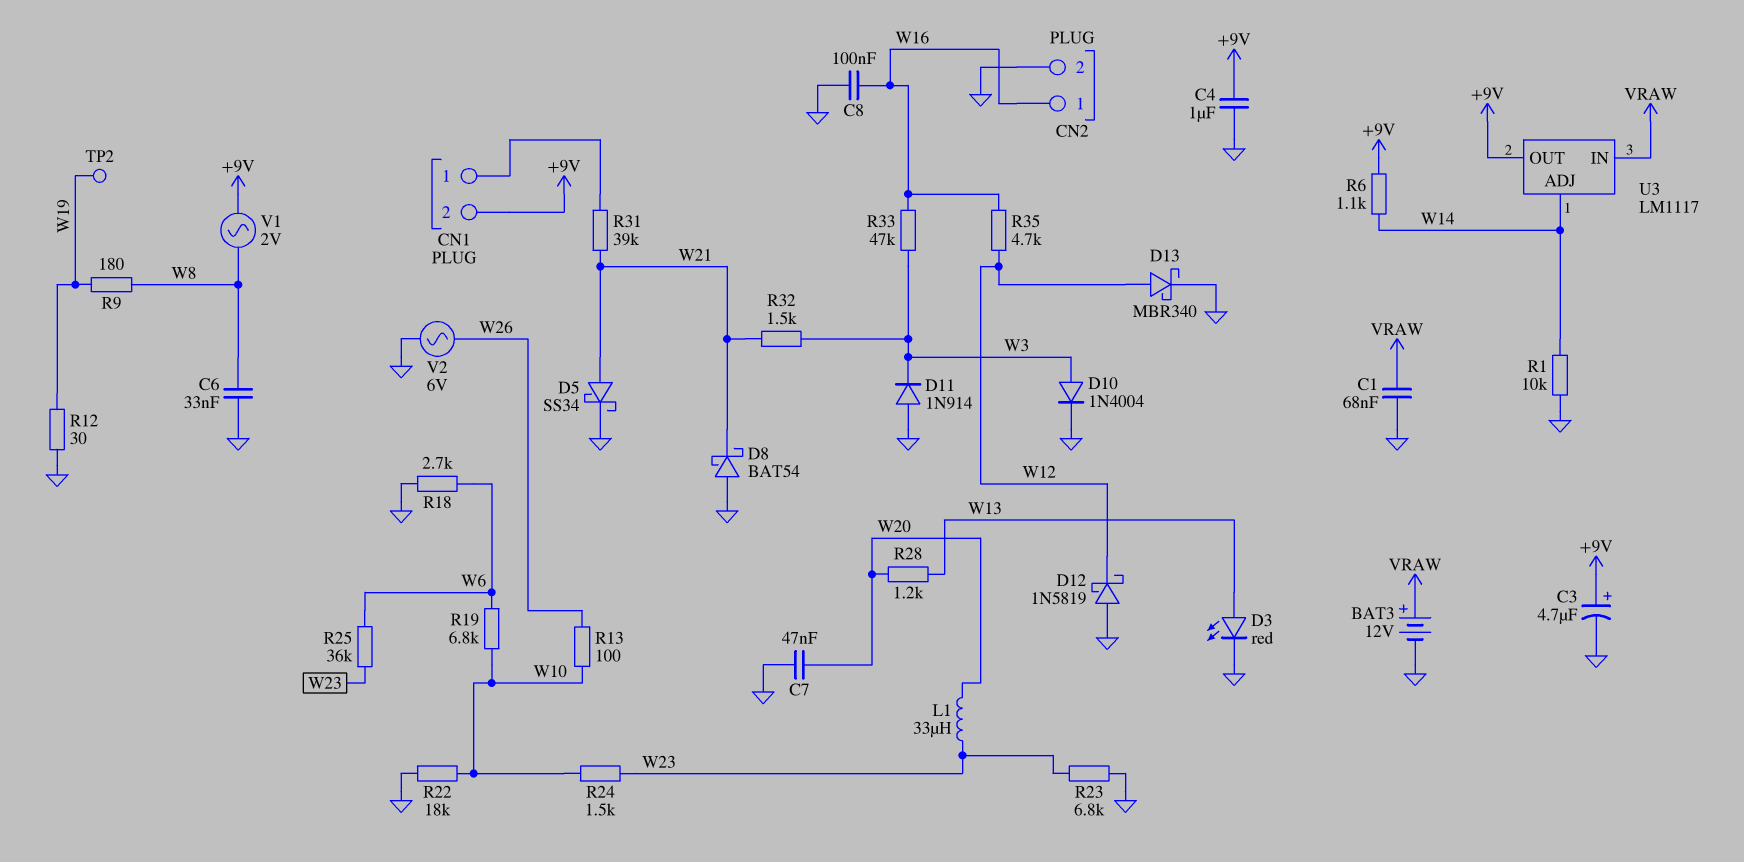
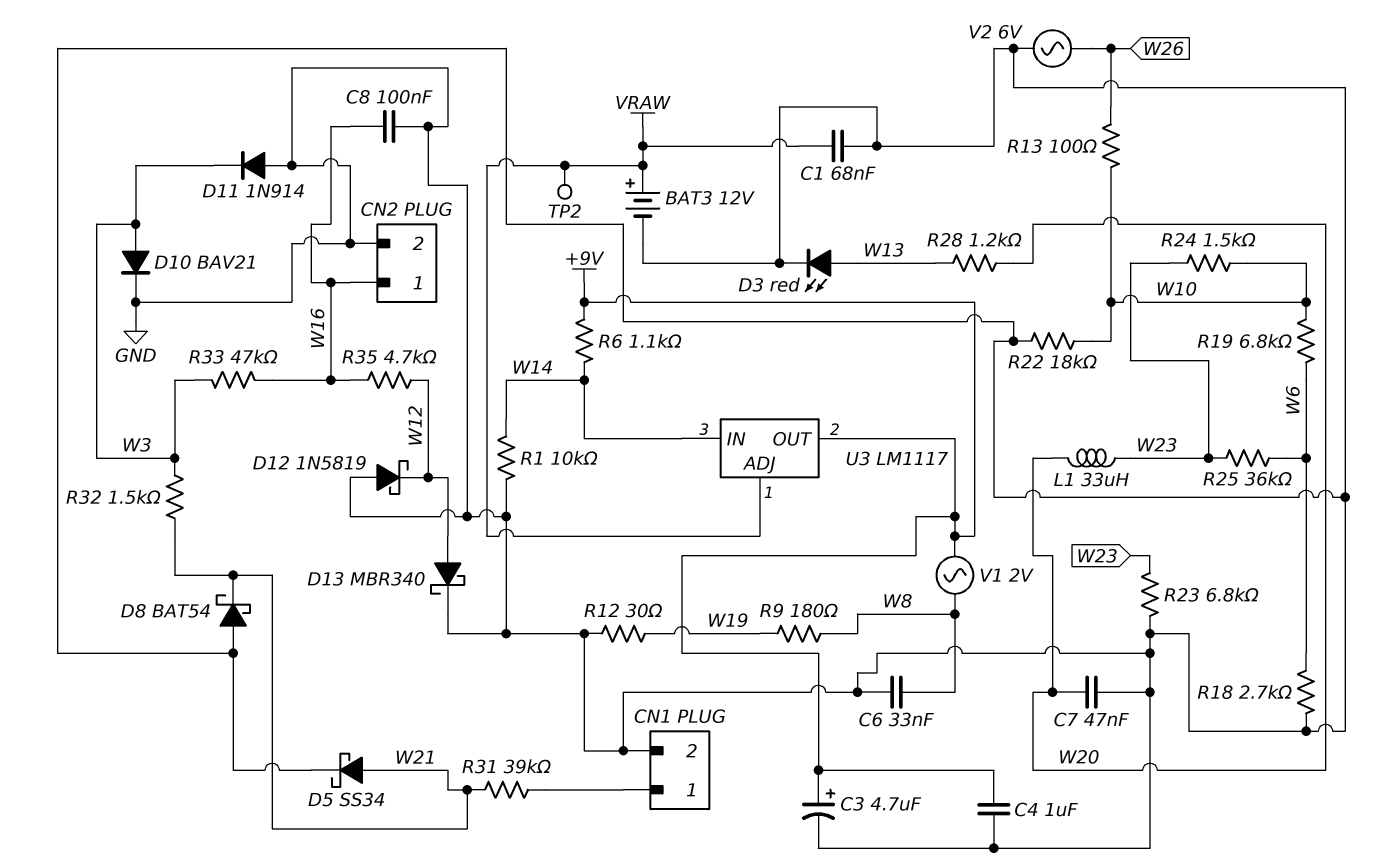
CN1 pin 2: +9V -> GND
D10: diode 1N4004 (A W3, K GND) -> diode BAV21 (A W3, K GND)
TP2: test point (W19) -> test point (VRAW)
U3 pin ADJ: W14 -> VRAW
U3 pin IN: VRAW -> W14

